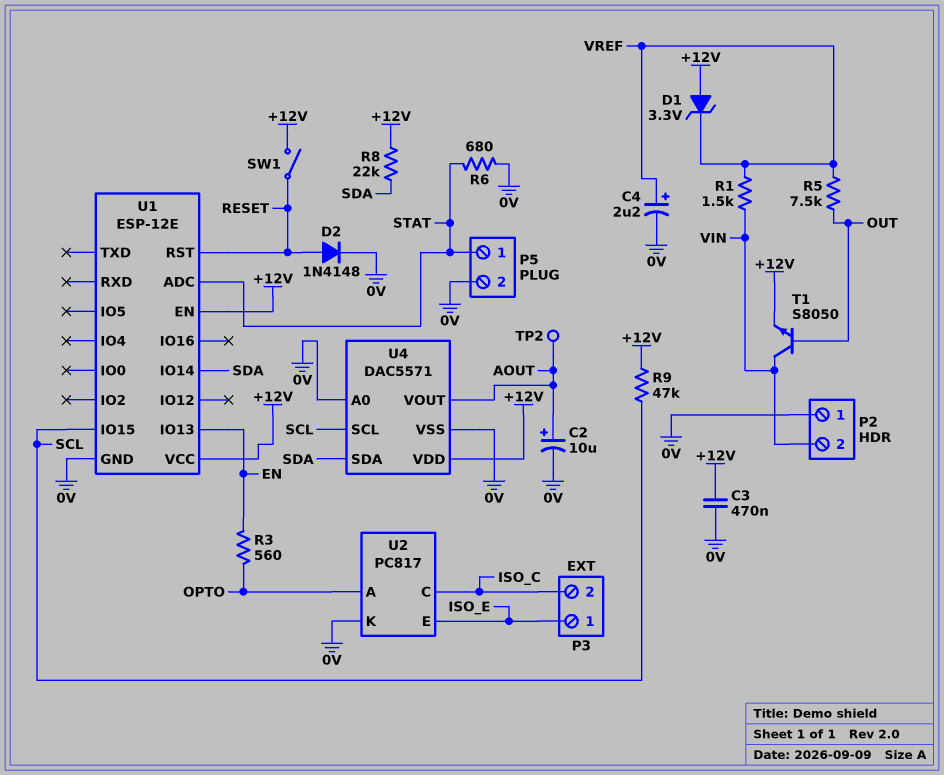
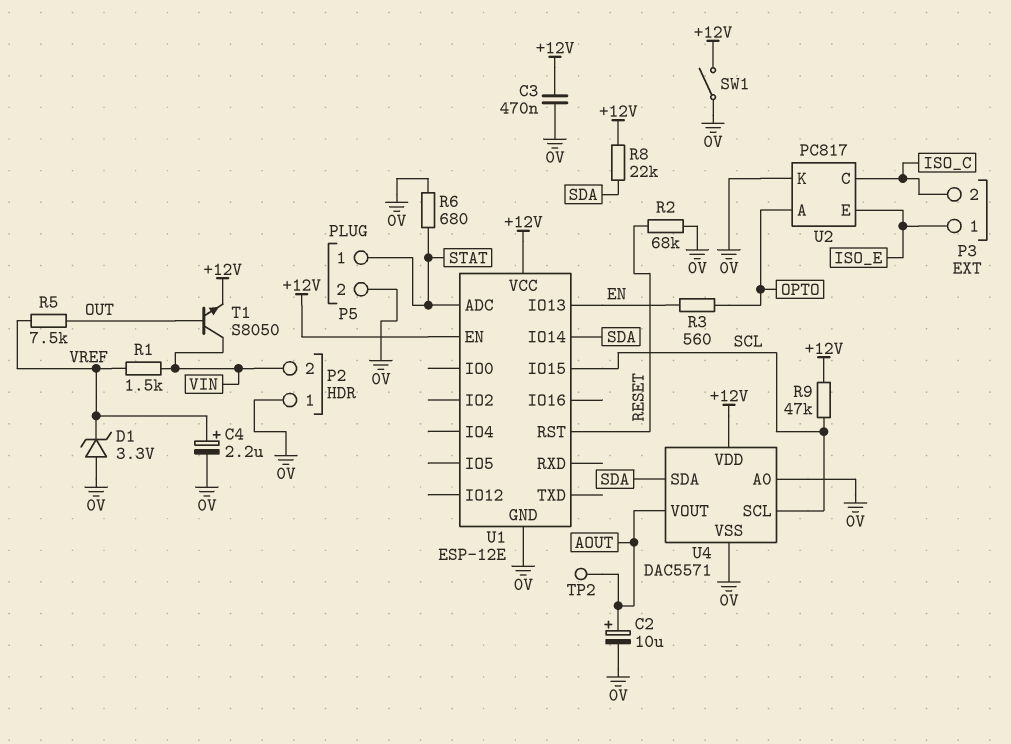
D1: zener 3.3V (A +12V, K VREF) -> zener 3.3V (A 0V, K VREF)
D2: diode 1N4148 (A RESET, K 0V) -> none
R2: none -> 68k (0V, RESET)
SW1: switch (+12V, RESET) -> switch (+12V, 0V)

